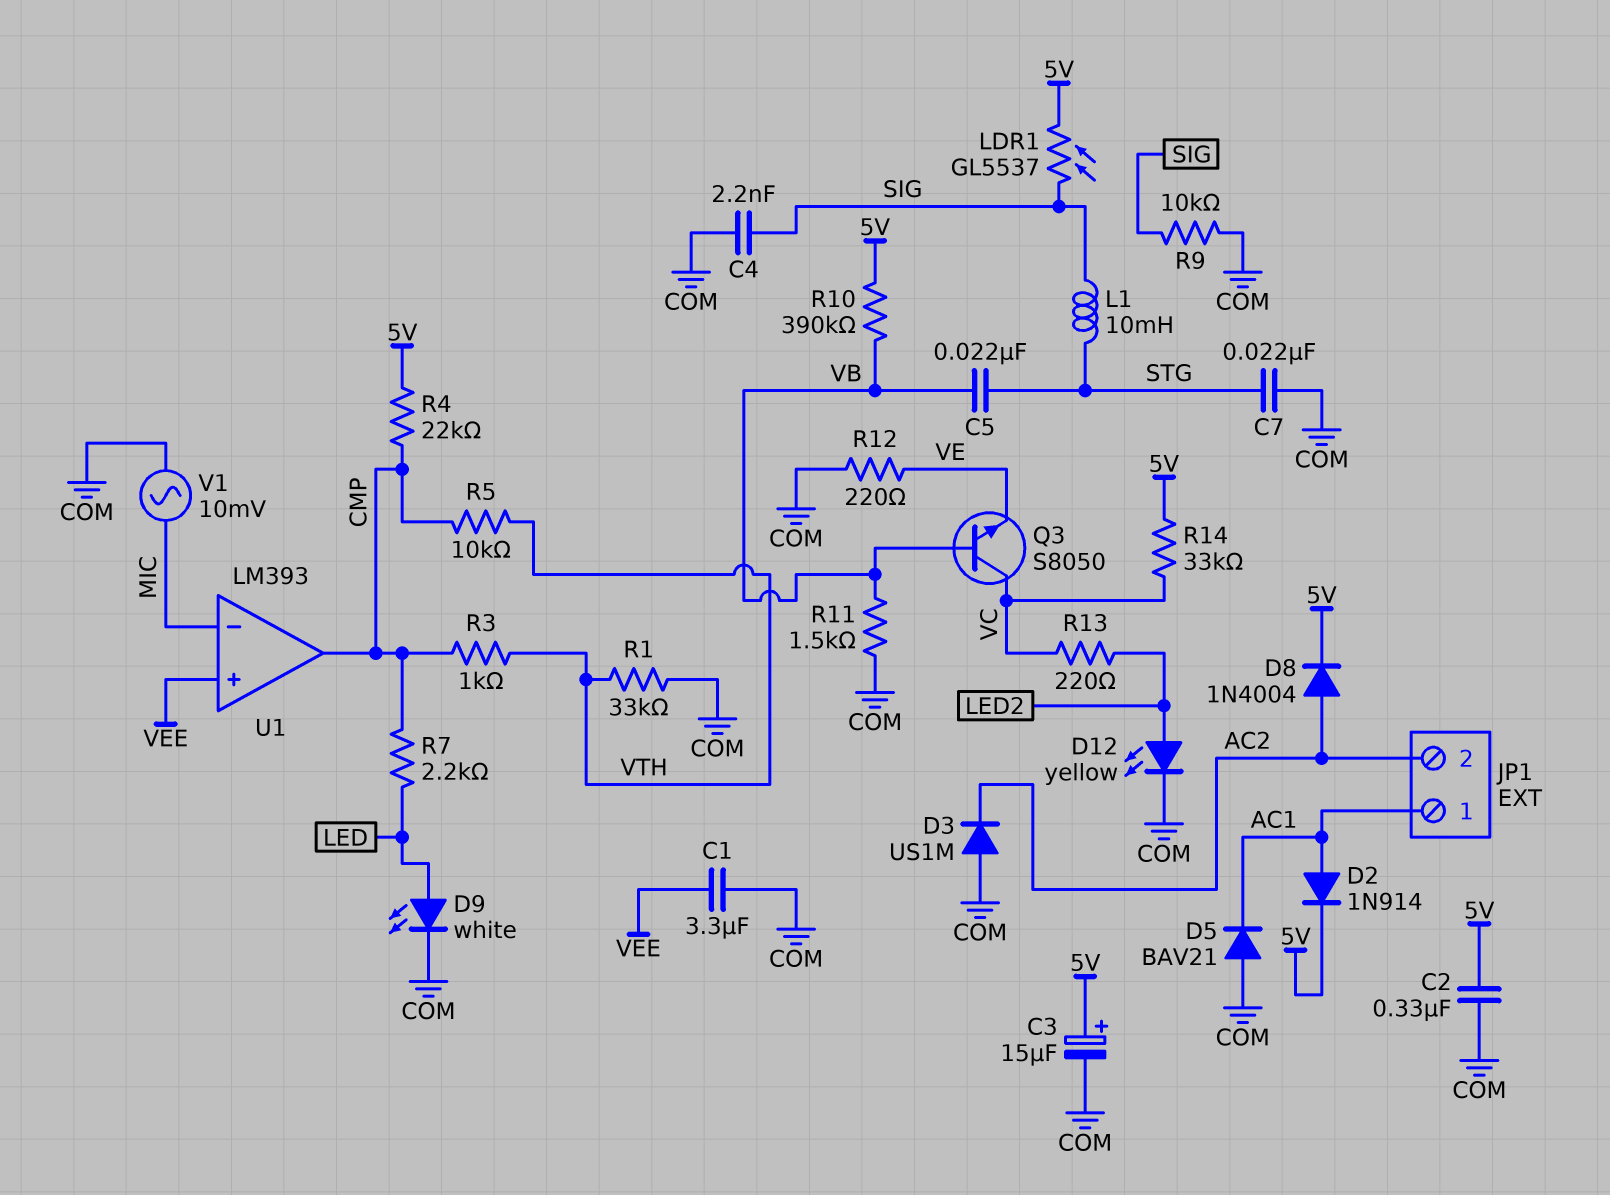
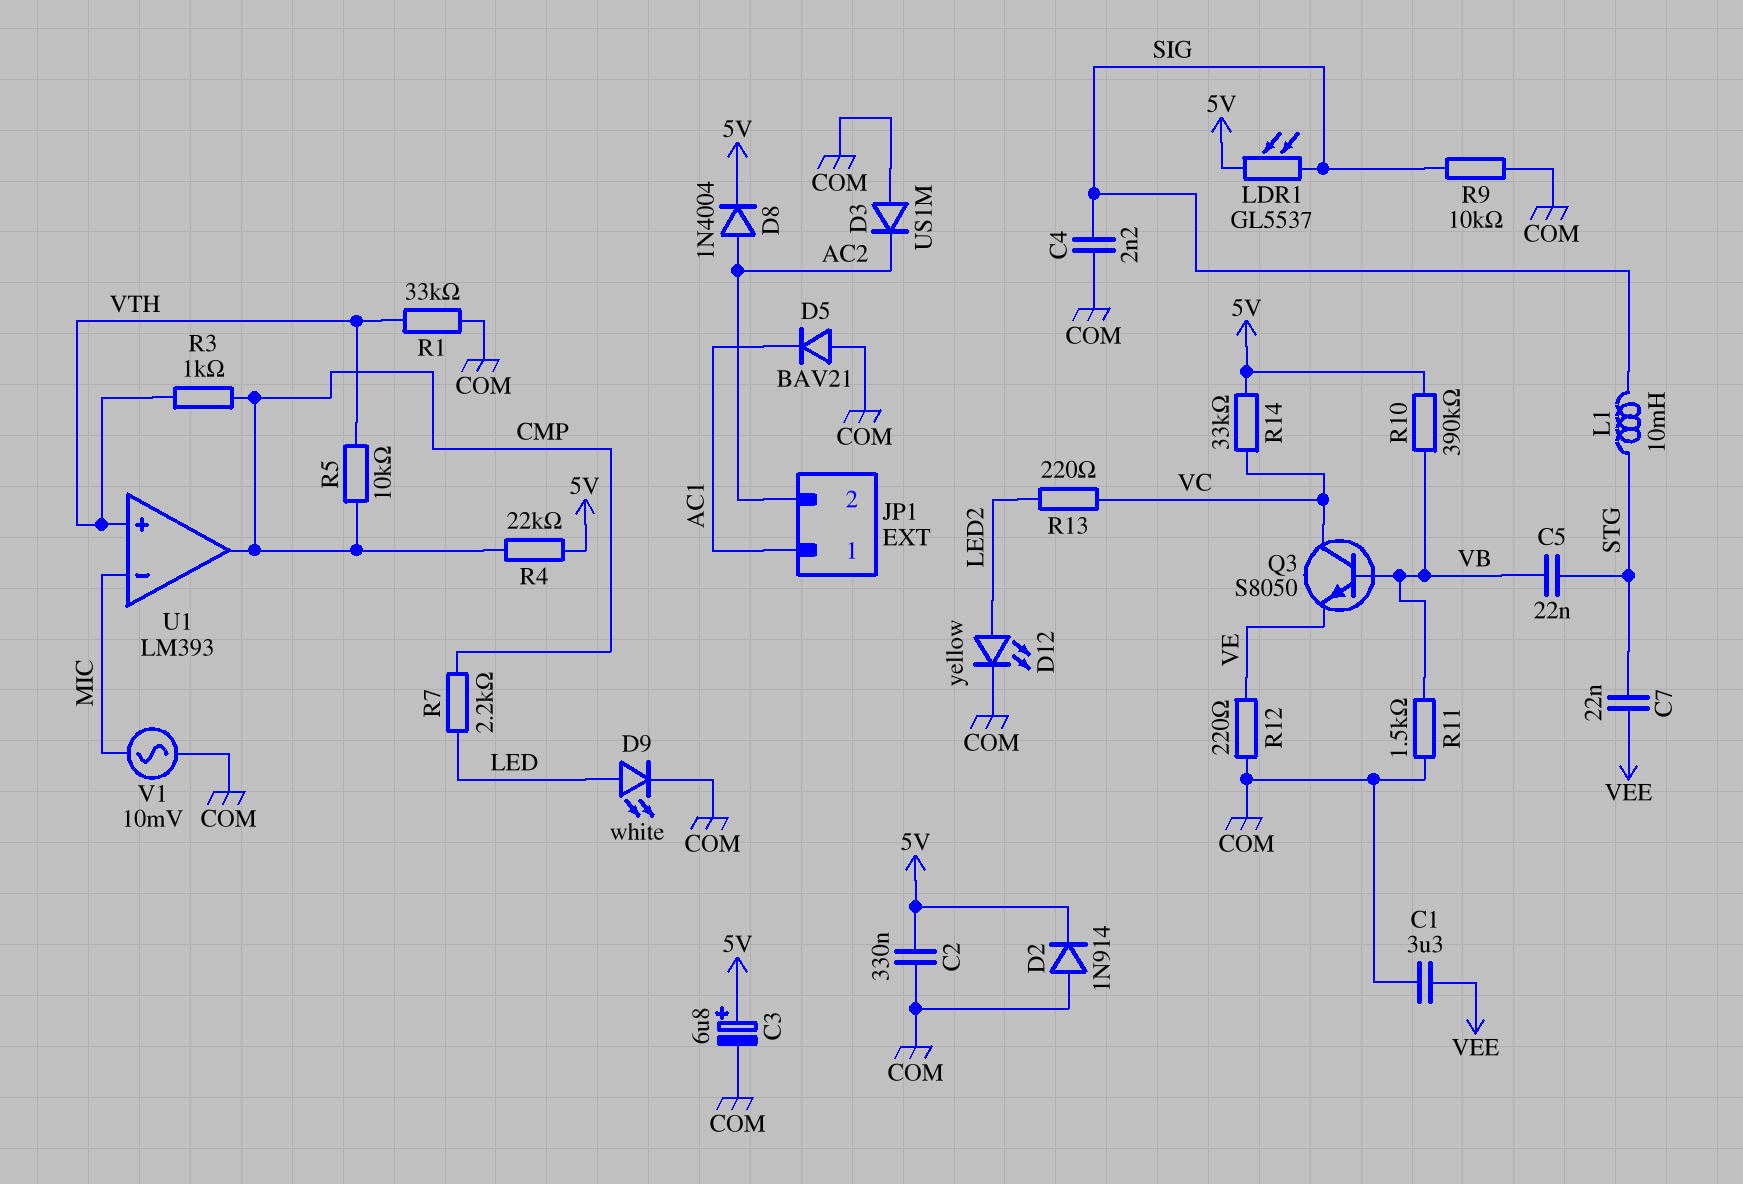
C3: 15uF (plus 5V, minus COM) -> 6.8uF (plus 5V, minus COM)
C7: 22nF (COM, STG) -> 22nF (STG, VEE)
D2: diode 1N914 (A AC1, K 5V) -> diode 1N914 (A COM, K 5V)
U1 pin in+: VEE -> VTH

